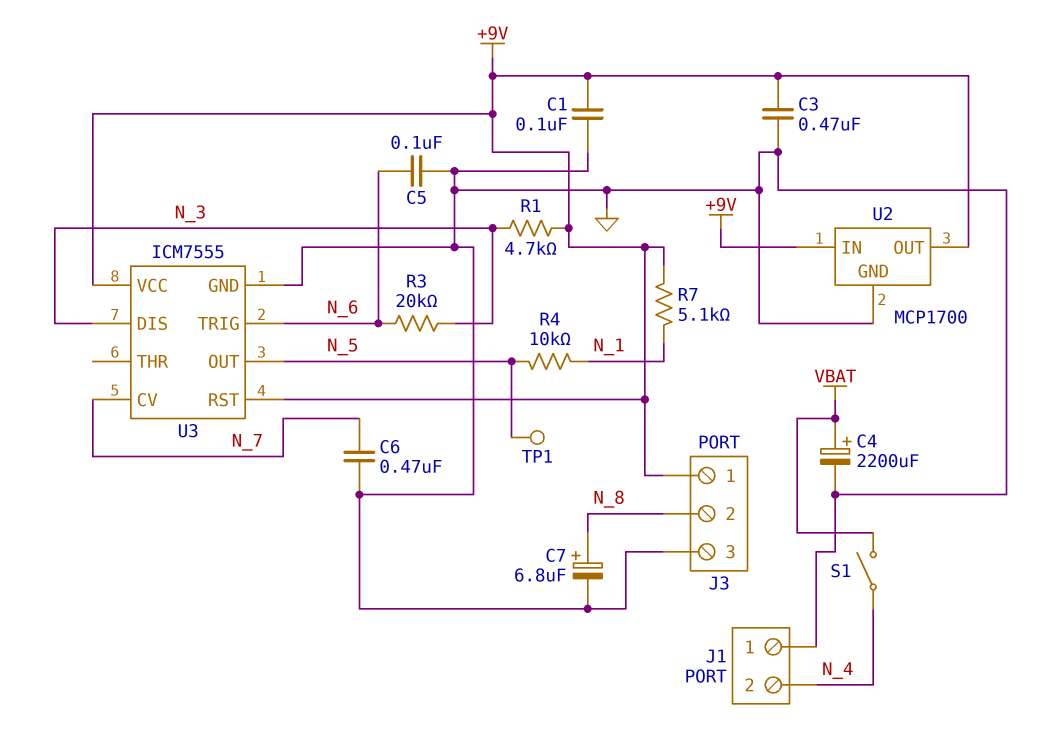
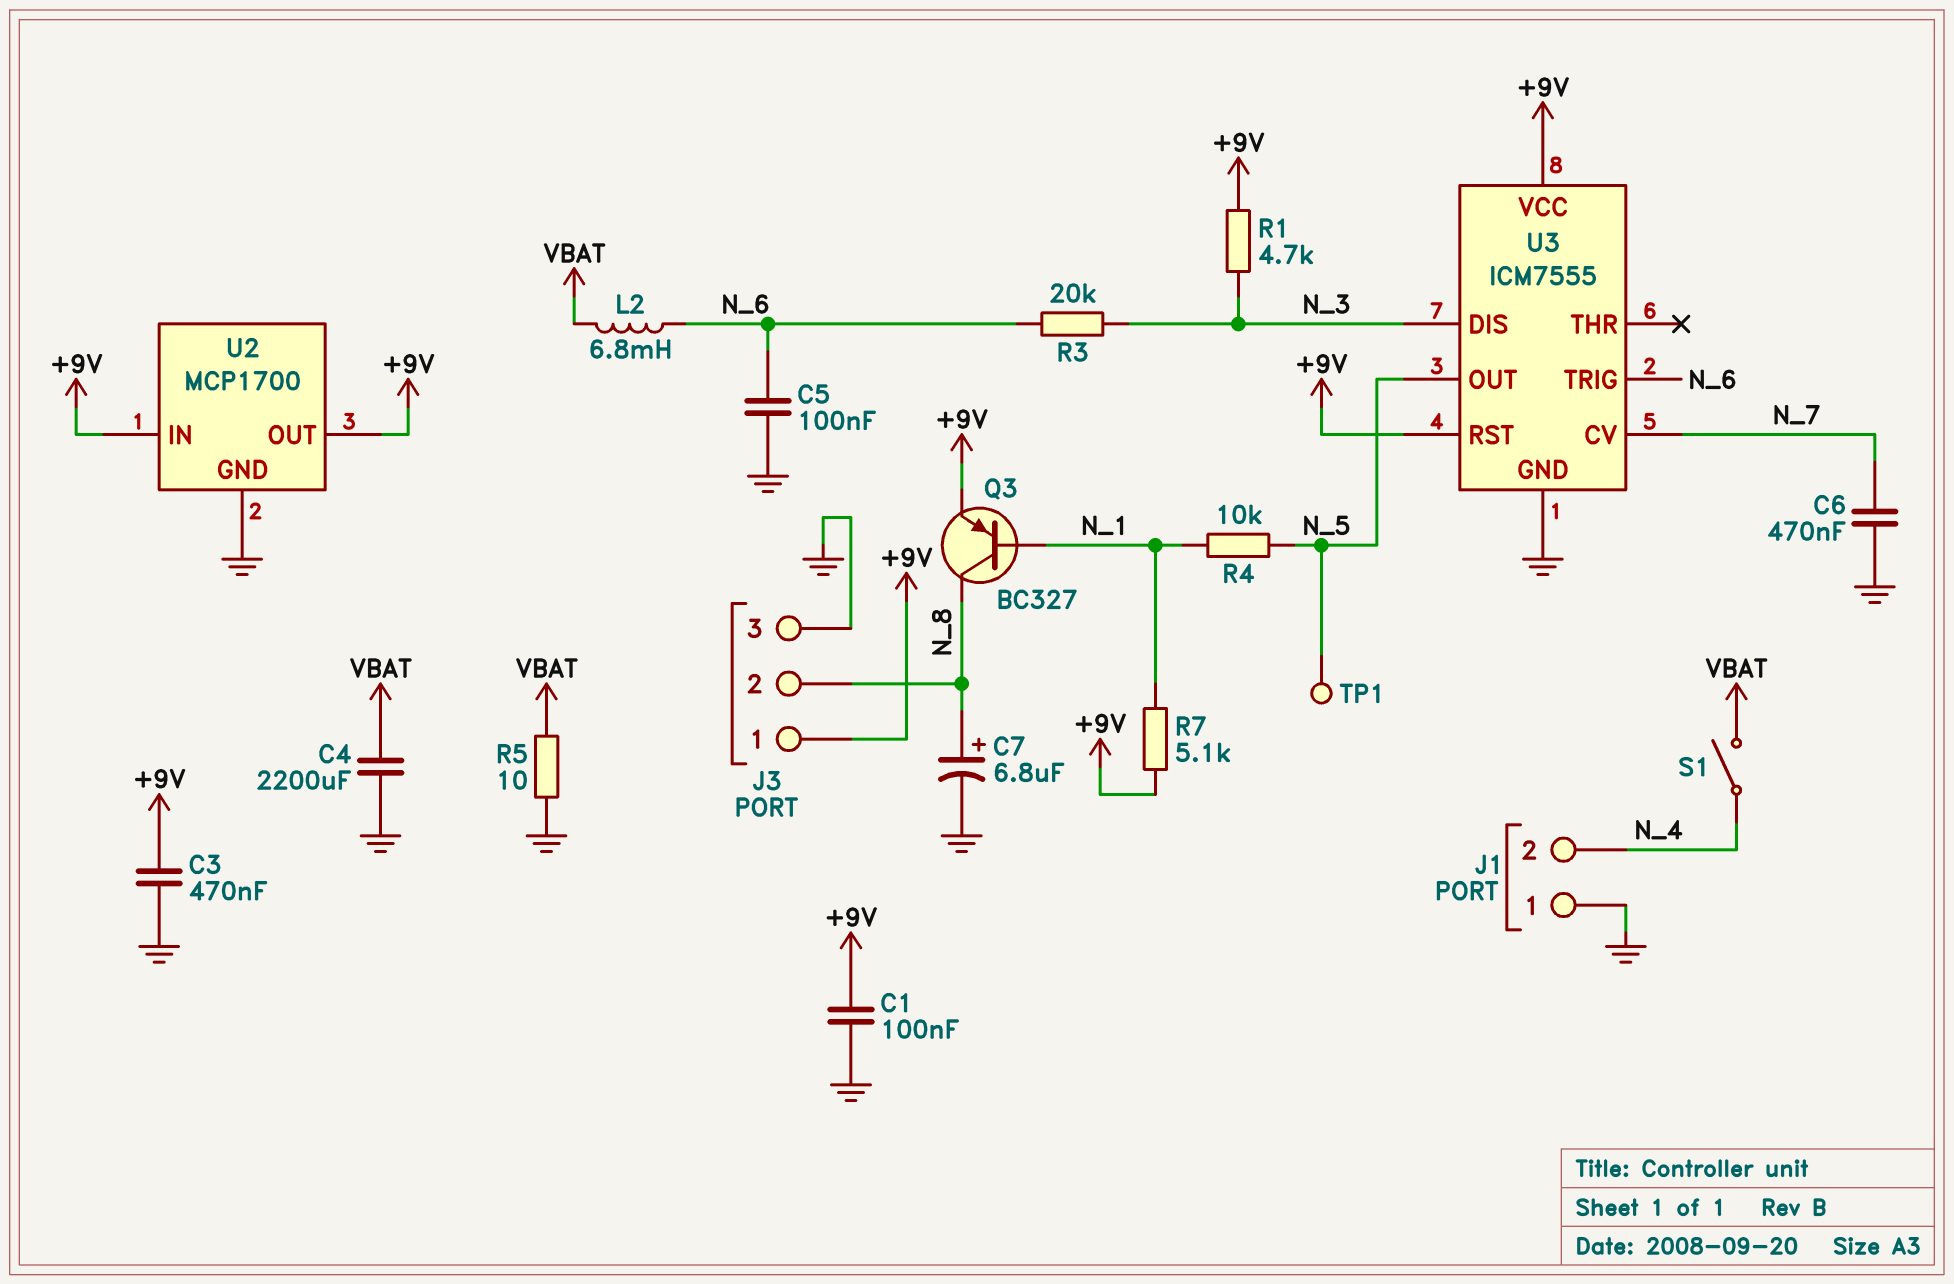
C4: 2200uF (plus VBAT, minus GND) -> 2200uF (GND, VBAT)
L2: none -> 6.8mH (N_6, VBAT)
Q3: none -> PNP BC327 (B N_1, C N_8, E +9V)
R5: none -> 10 (GND, VBAT)

